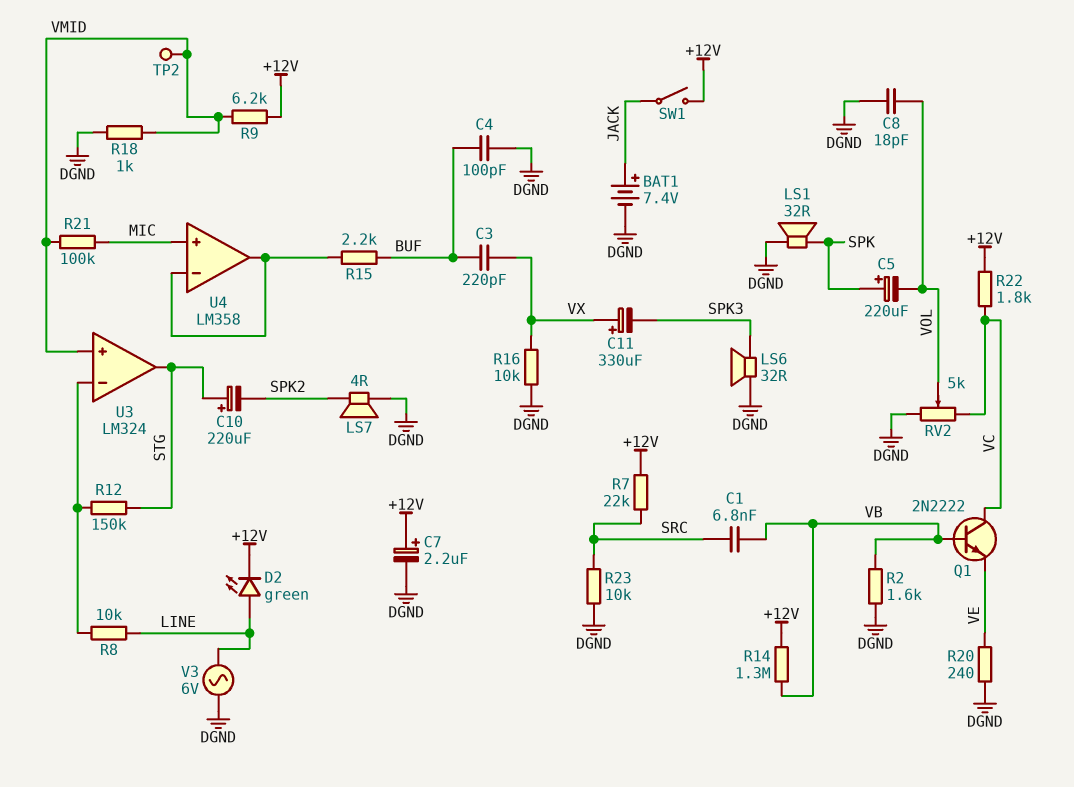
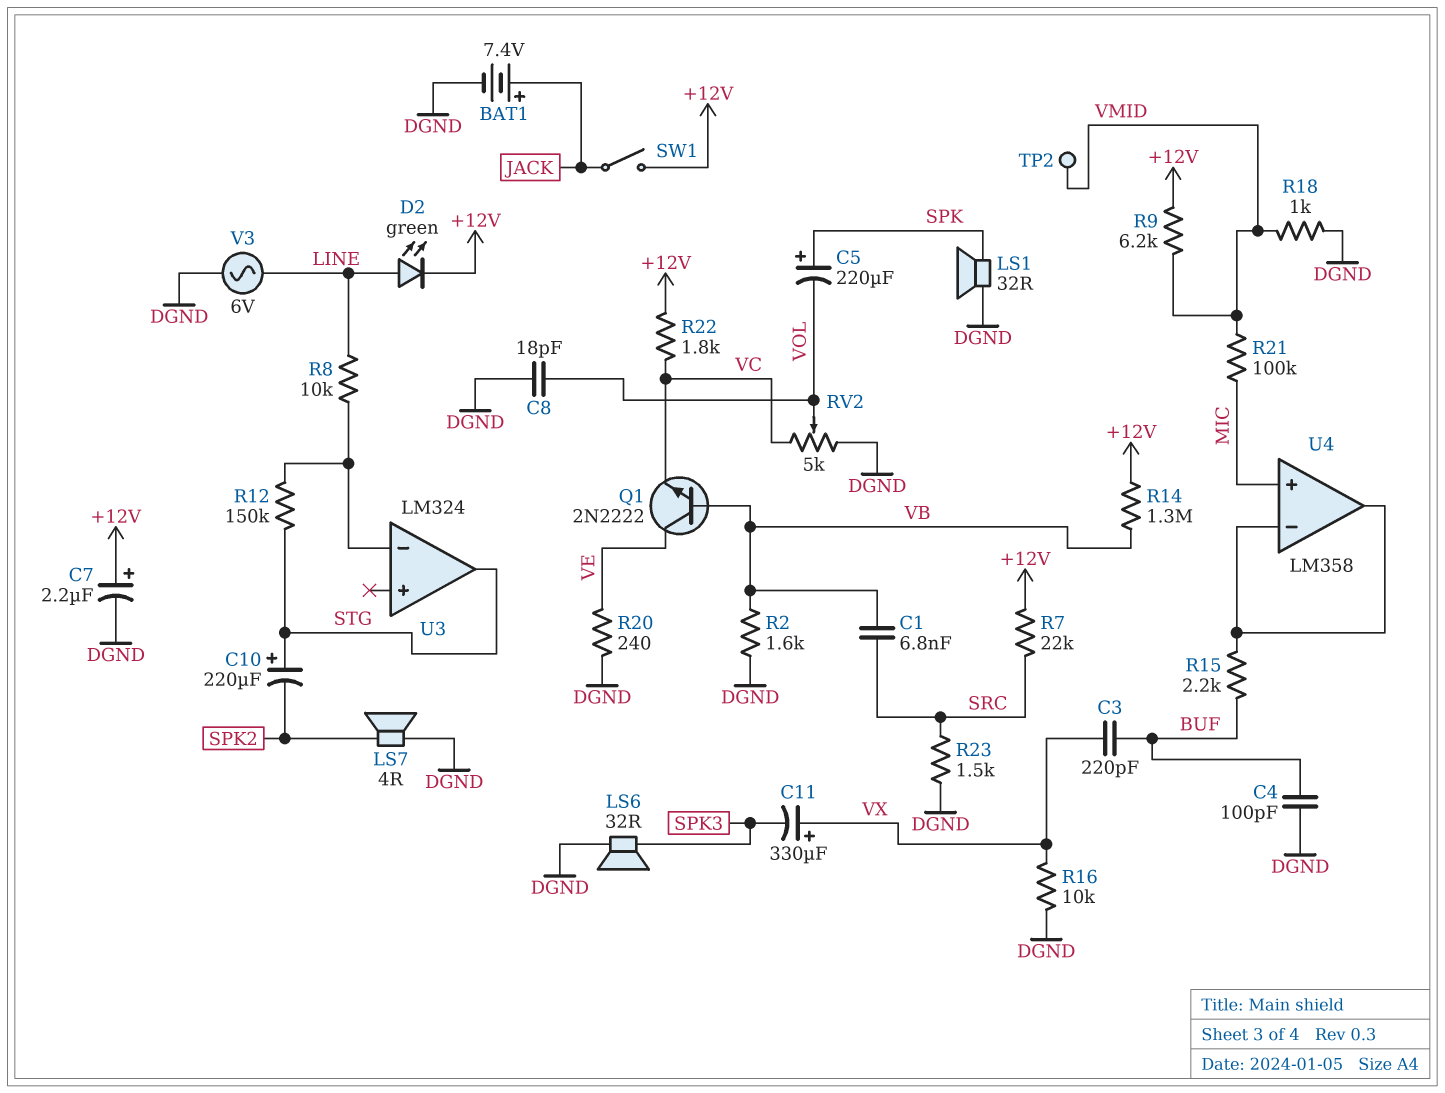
Q1: NPN 2N2222 (B VB, C VC, E VE) -> NPN 2N2222 (B VB, C VE, E VC)
R23: 10k (DGND, SRC) -> 1.5k (DGND, SRC)
U3 pin in+: VMID -> none

